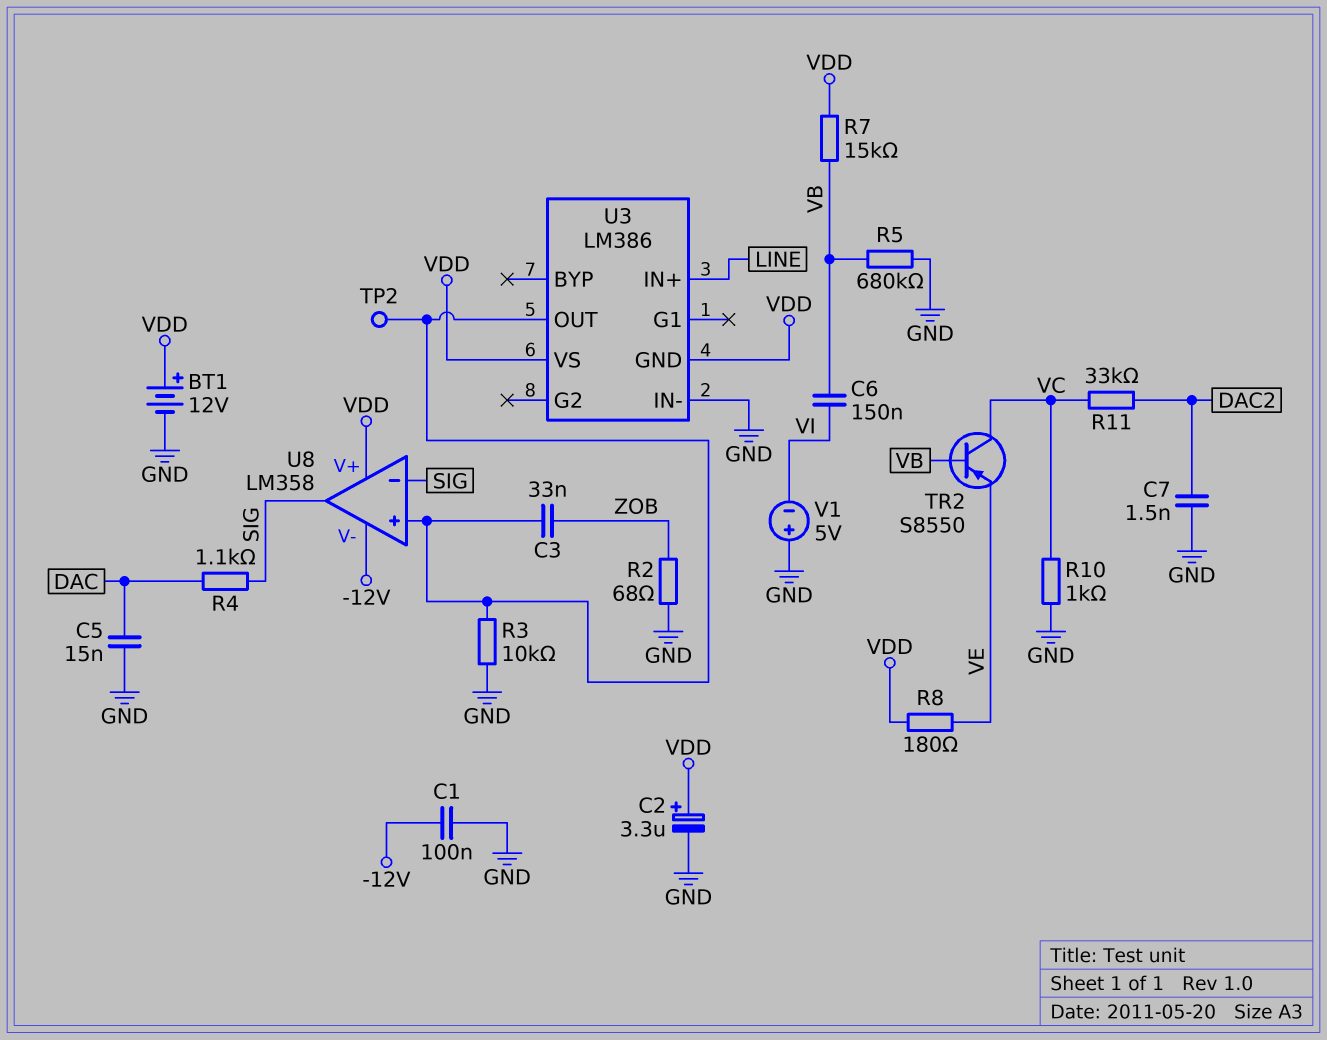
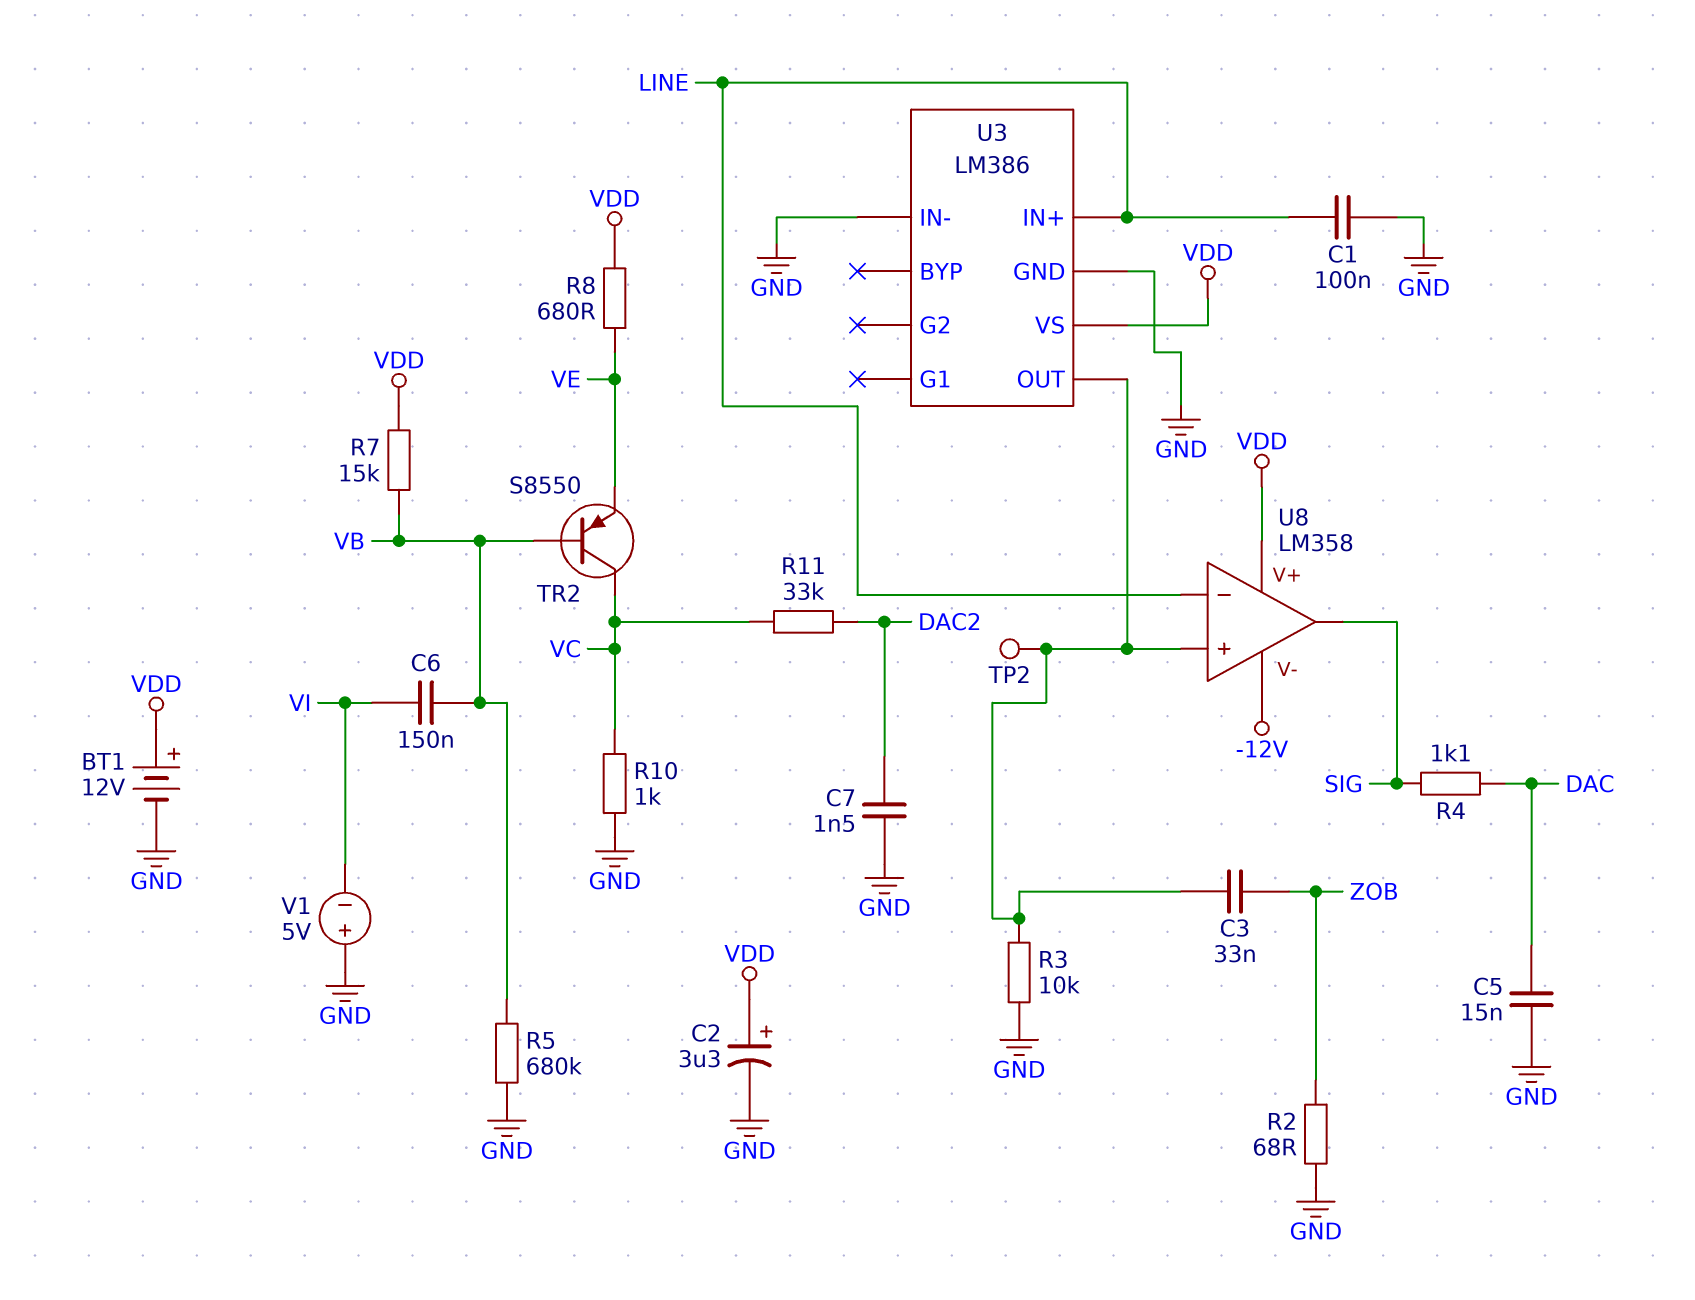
C1: 100nF (-12V, GND) -> 100nF (GND, LINE)
R8: 180 (VDD, VE) -> 680 (VDD, VE)
U3 pin GND: VDD -> GND
U8 pin in-: SIG -> LINE

